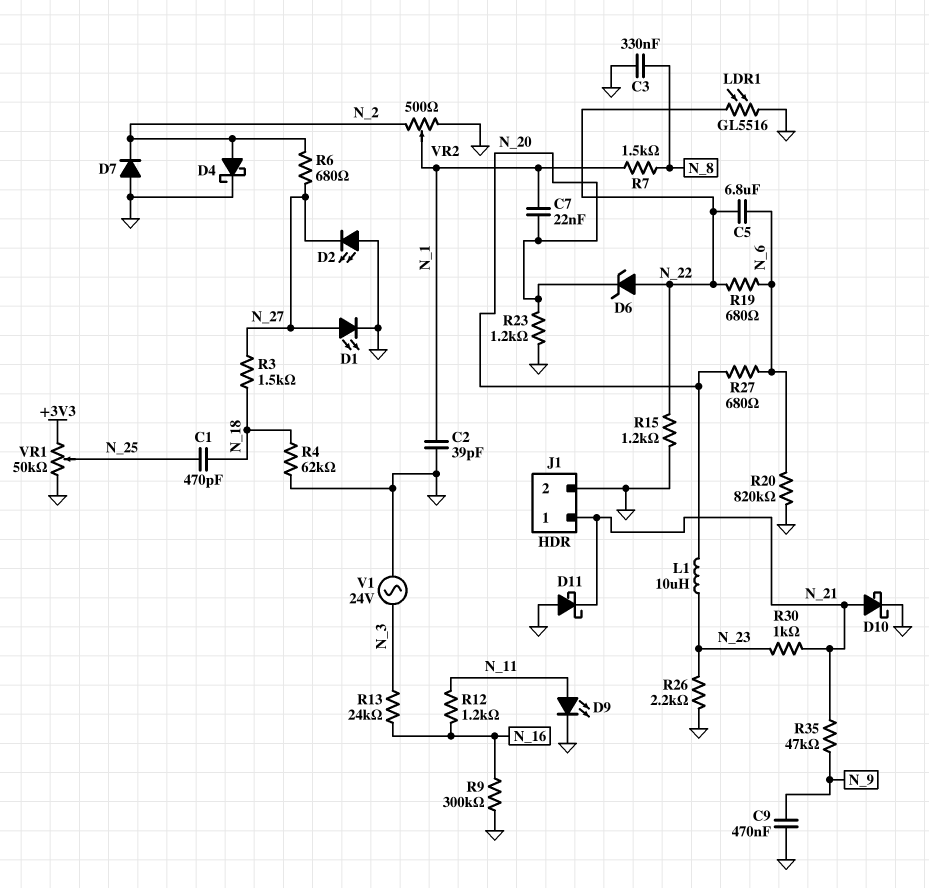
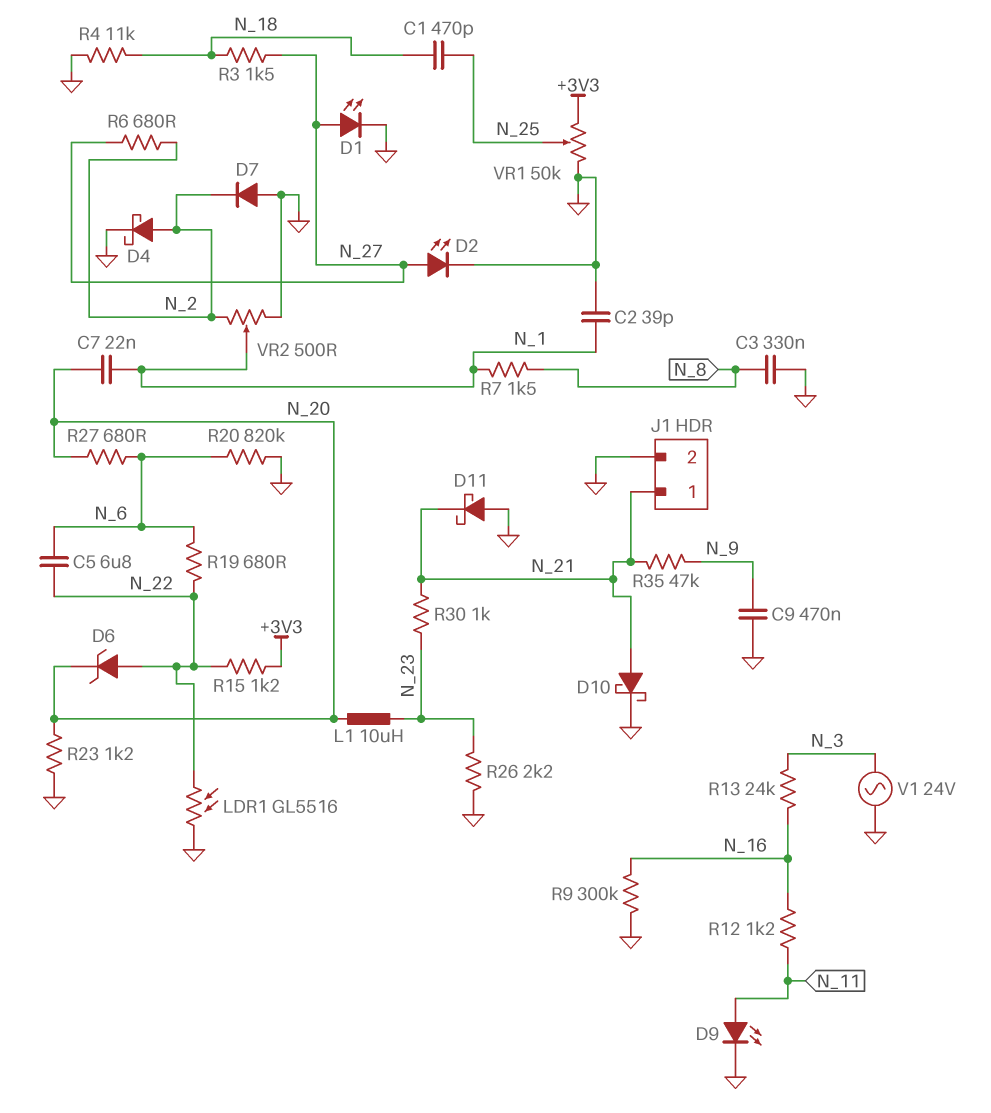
D2: LED (A GND, K N_27) -> LED (A N_27, K GND)
R4: 62k (GND, N_18) -> 11k (GND, N_18)
R15: 1.2k (GND, N_22) -> 1.2k (+3V3, N_22)

